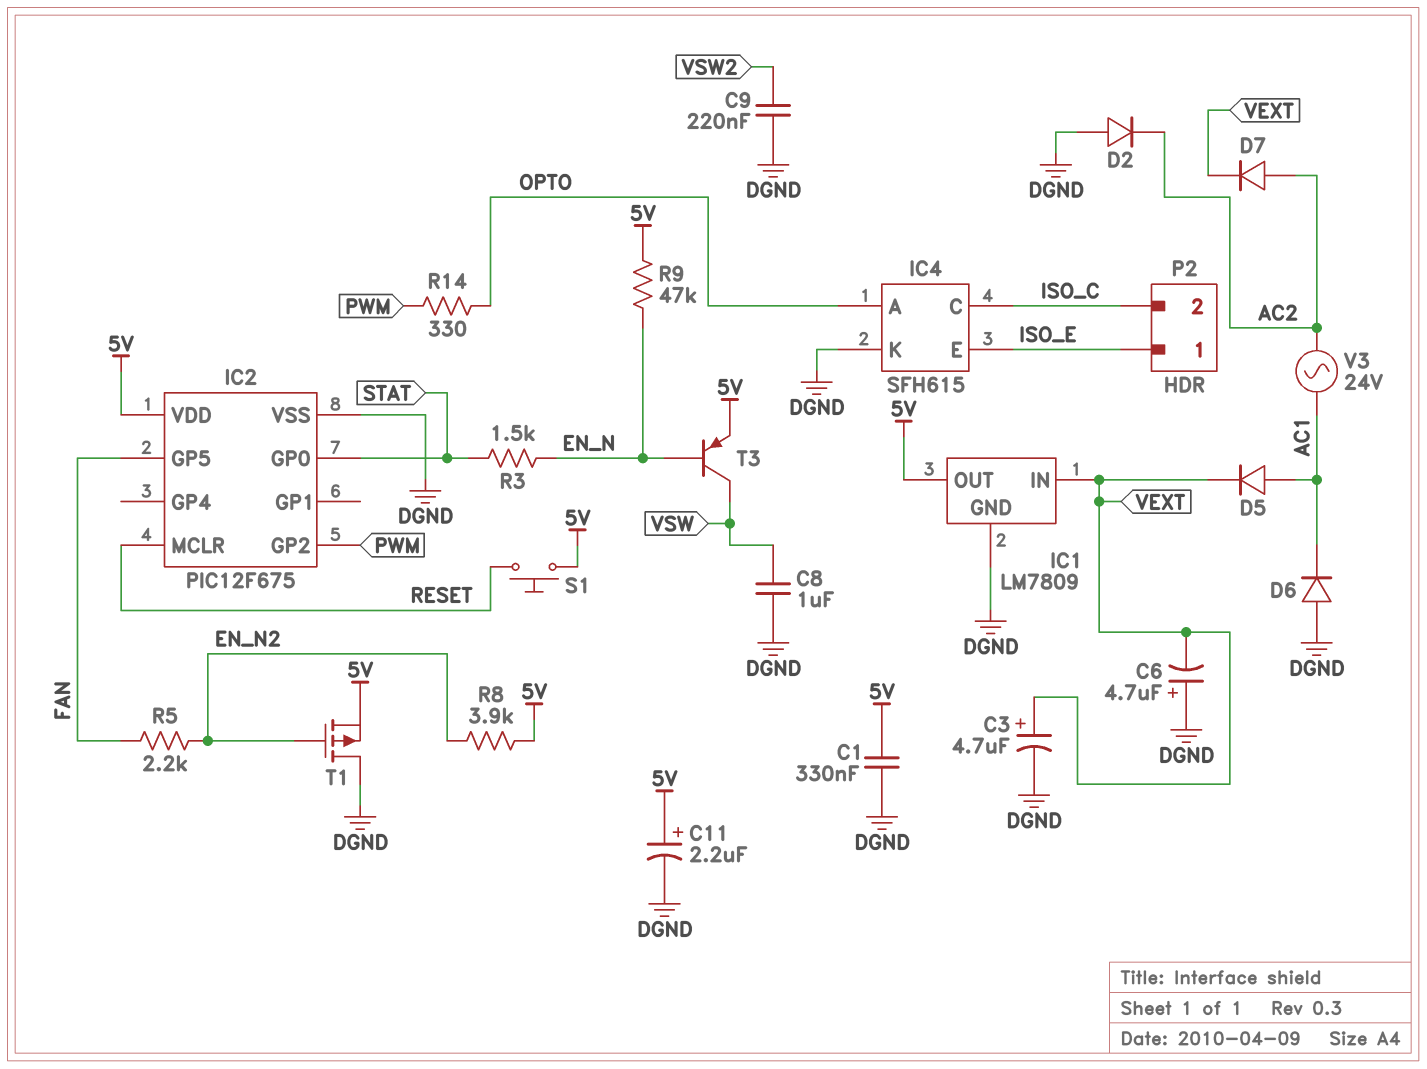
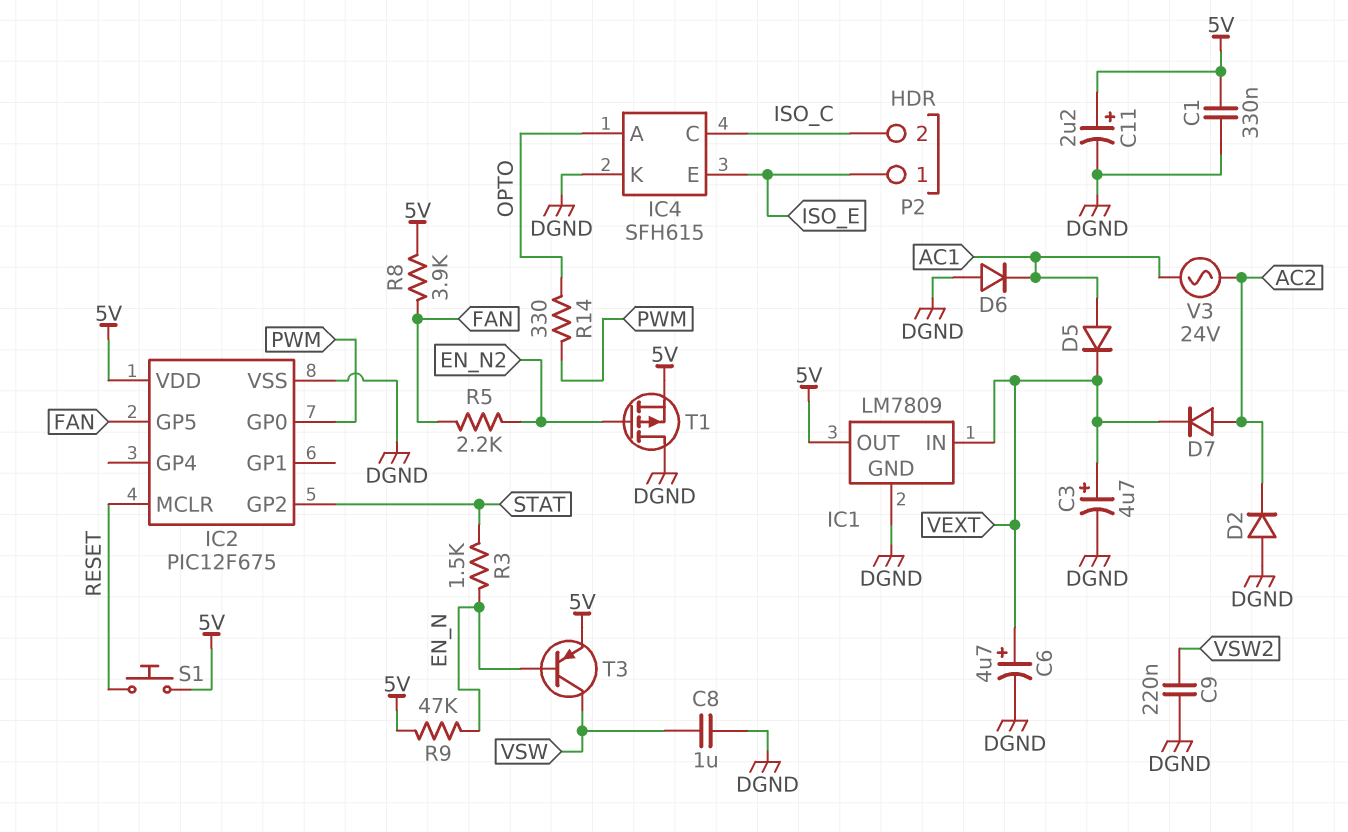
C6: 4.7uF (plus DGND, minus VEXT) -> 4.7uF (plus VEXT, minus DGND)
IC2 pin GP0: STAT -> PWM
IC2 pin GP2: PWM -> STAT
R8: 3.9k (5V, EN_N2) -> 3.9k (5V, FAN)

